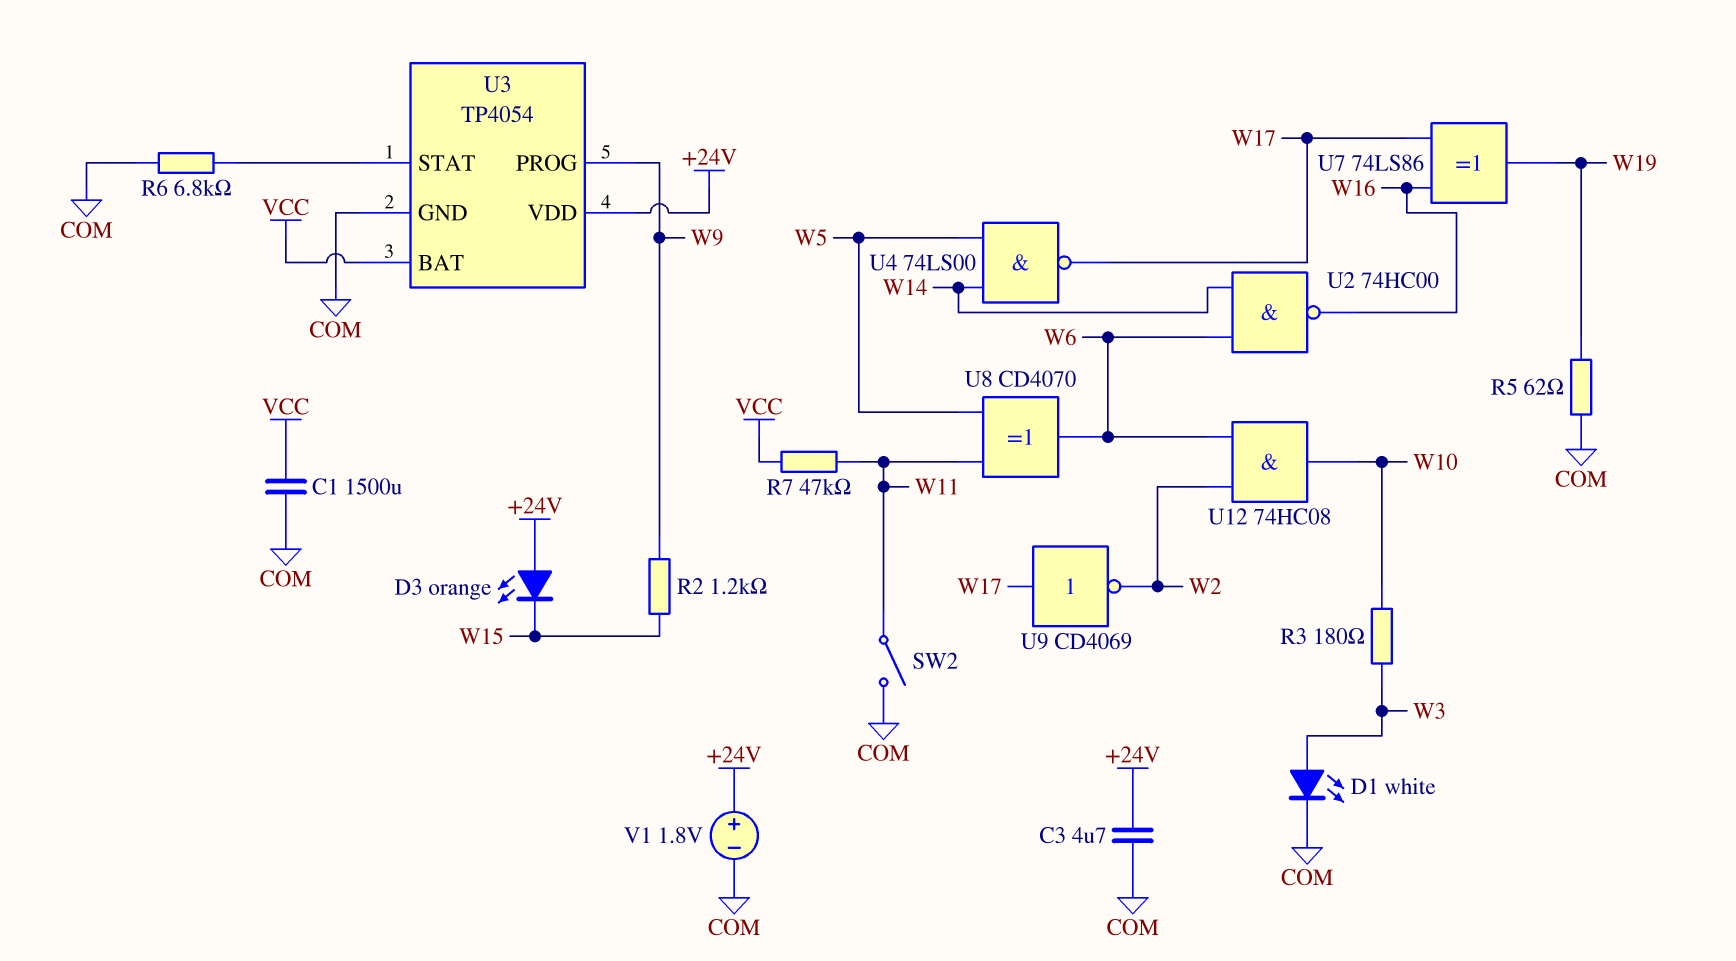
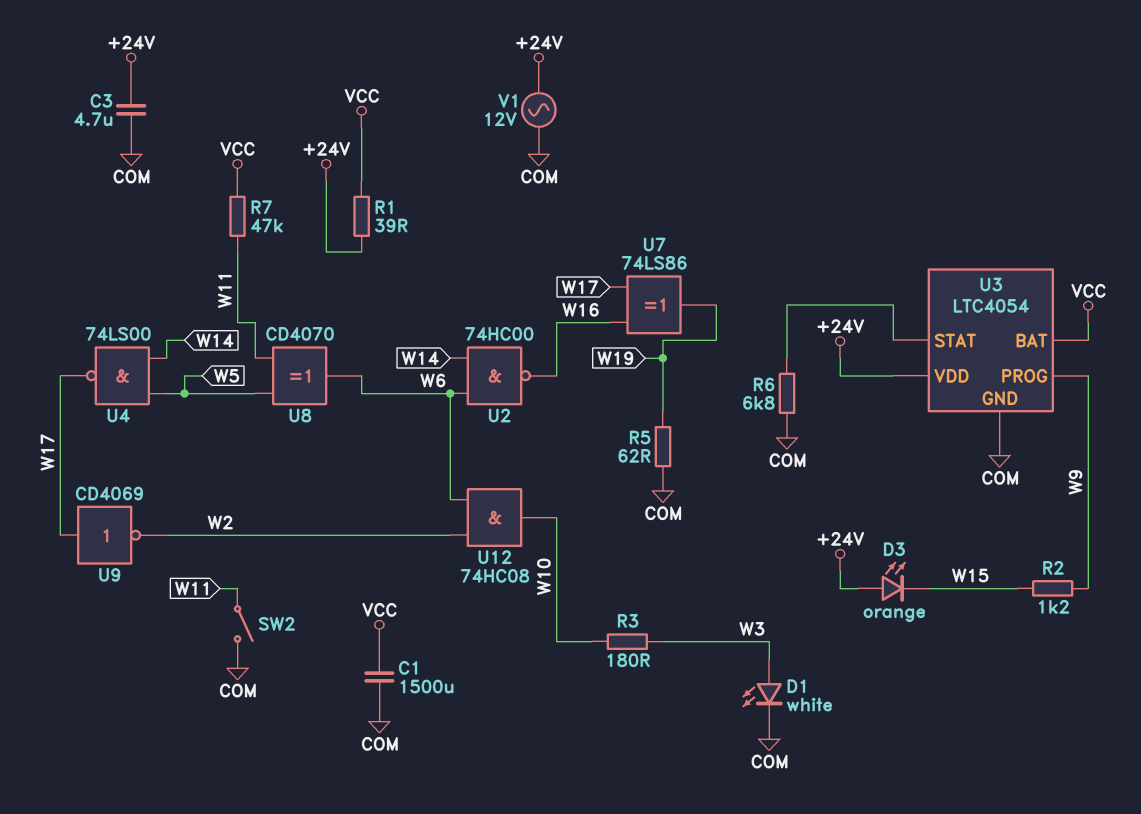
R1: none -> 39 (+24V, VCC)
U3: TP4054 -> LTC4054
V1: 1.8V (plus +24V, minus COM) -> AC 12V (+24V, COM)

